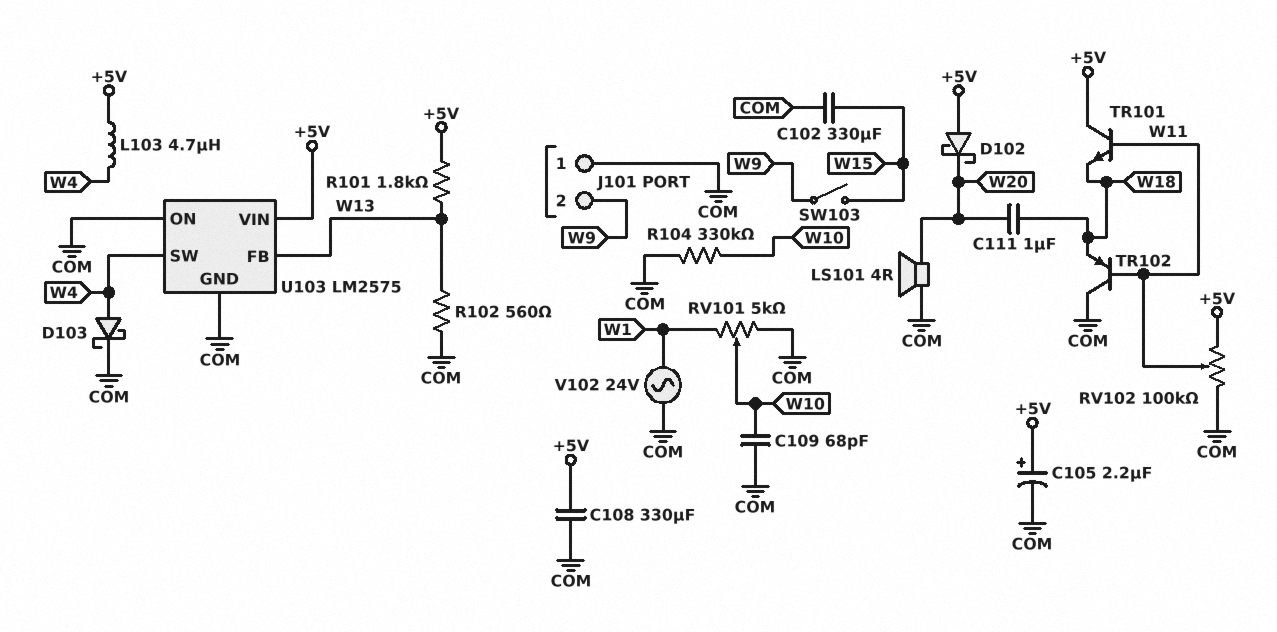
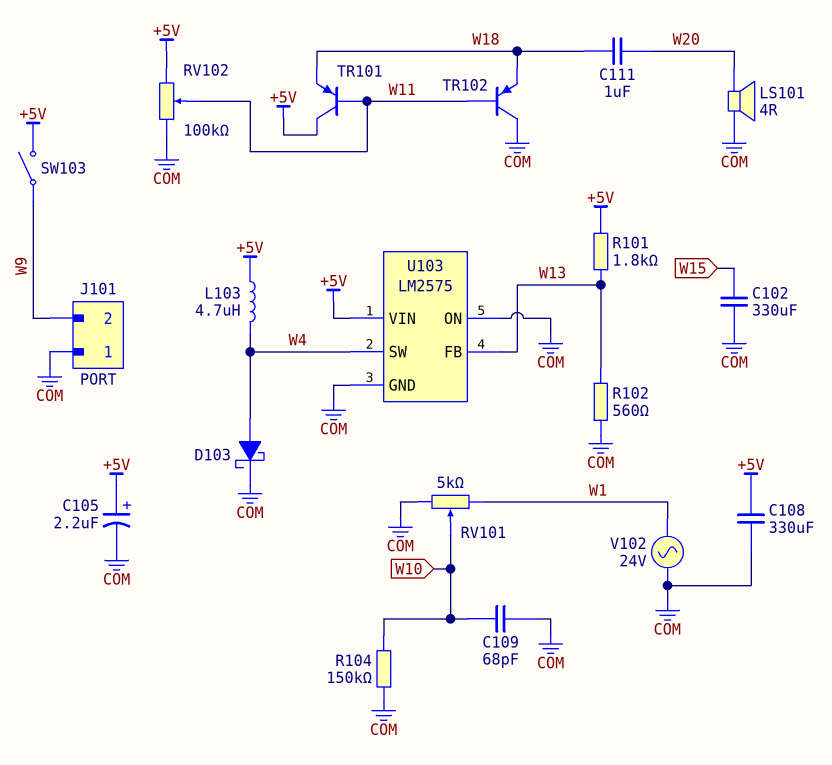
D102: schottky (A +5V, K W20) -> none
R104: 330k (COM, W10) -> 150k (COM, W10)
SW103: switch (W9, W15) -> switch (+5V, W9)
TR101: NPN (B W11, C +5V, E W18) -> PNP (B W11, C +5V, E W18)

